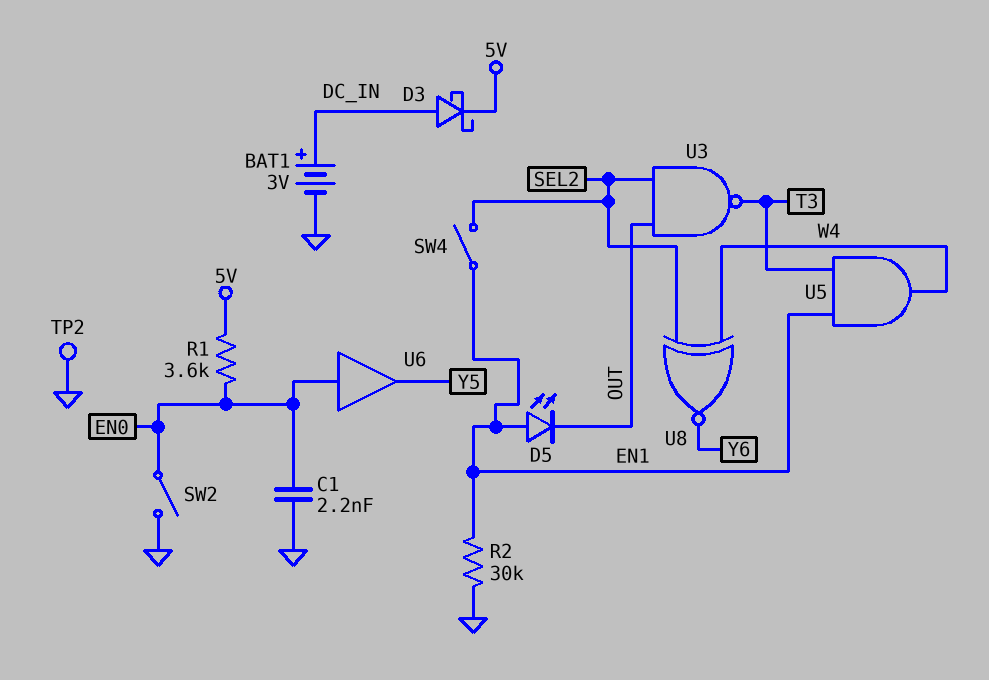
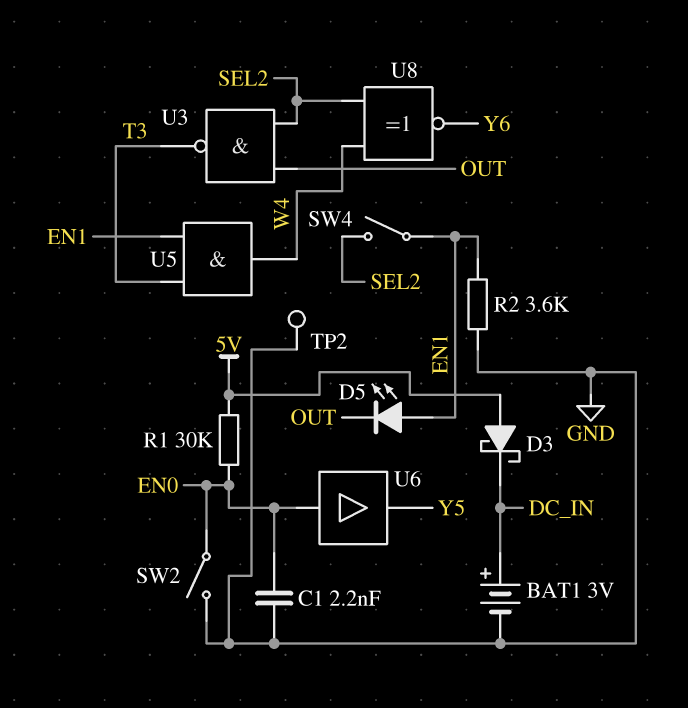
D3: schottky (A DC_IN, K 5V) -> schottky (A 5V, K DC_IN)
R1: 3.6k (5V, EN0) -> 30k (5V, EN0)
R2: 30k (EN1, GND) -> 3.6k (EN1, GND)

